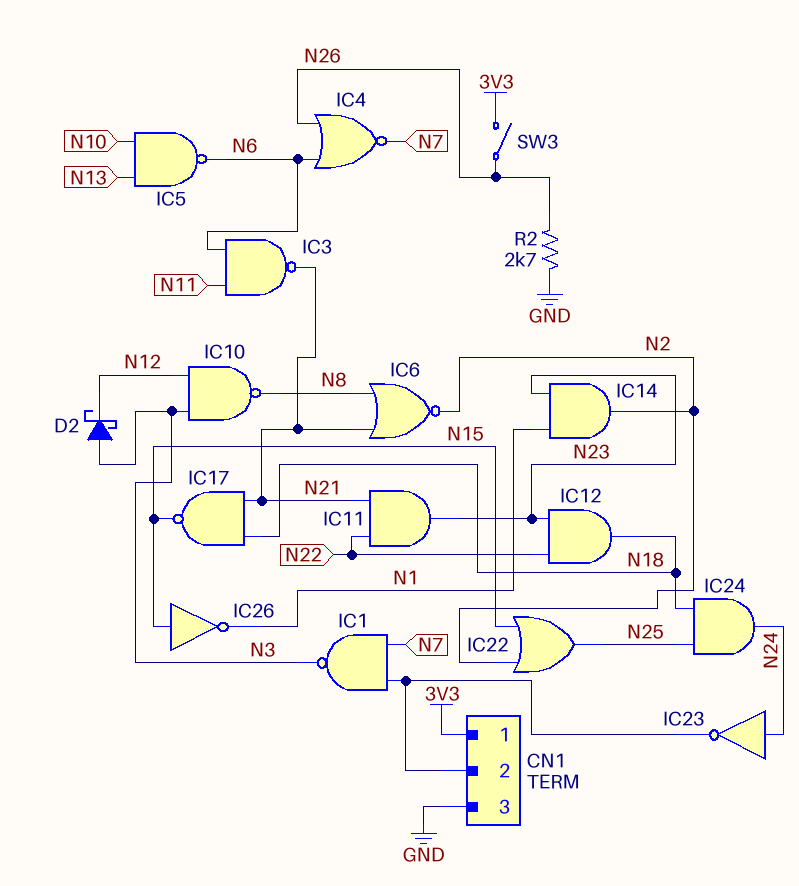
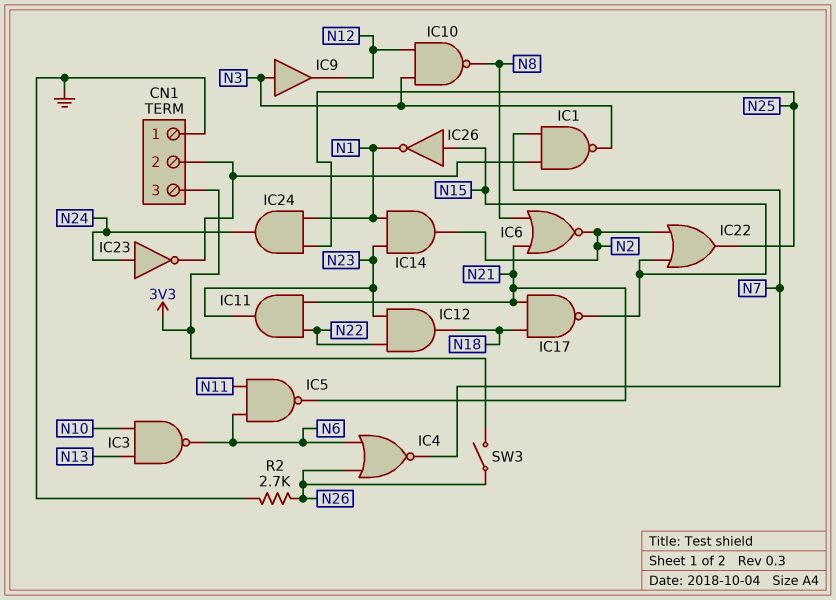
CN1 pin 1: 3V3 -> GND
CN1 pin 3: GND -> 3V3
D2: schottky (A N3, K N12) -> none
IC3: NAND (in N6, in N11, out N21) -> NAND (in N10, in N13, out N6)
IC5: NAND (in N10, in N13, out N6) -> NAND (in N6, in N11, out N21)
IC9: none -> buffer (in N3, out N12)
IC24: AND (in N18, in N25, out N24) -> AND (in N1, in N25, out N24)

